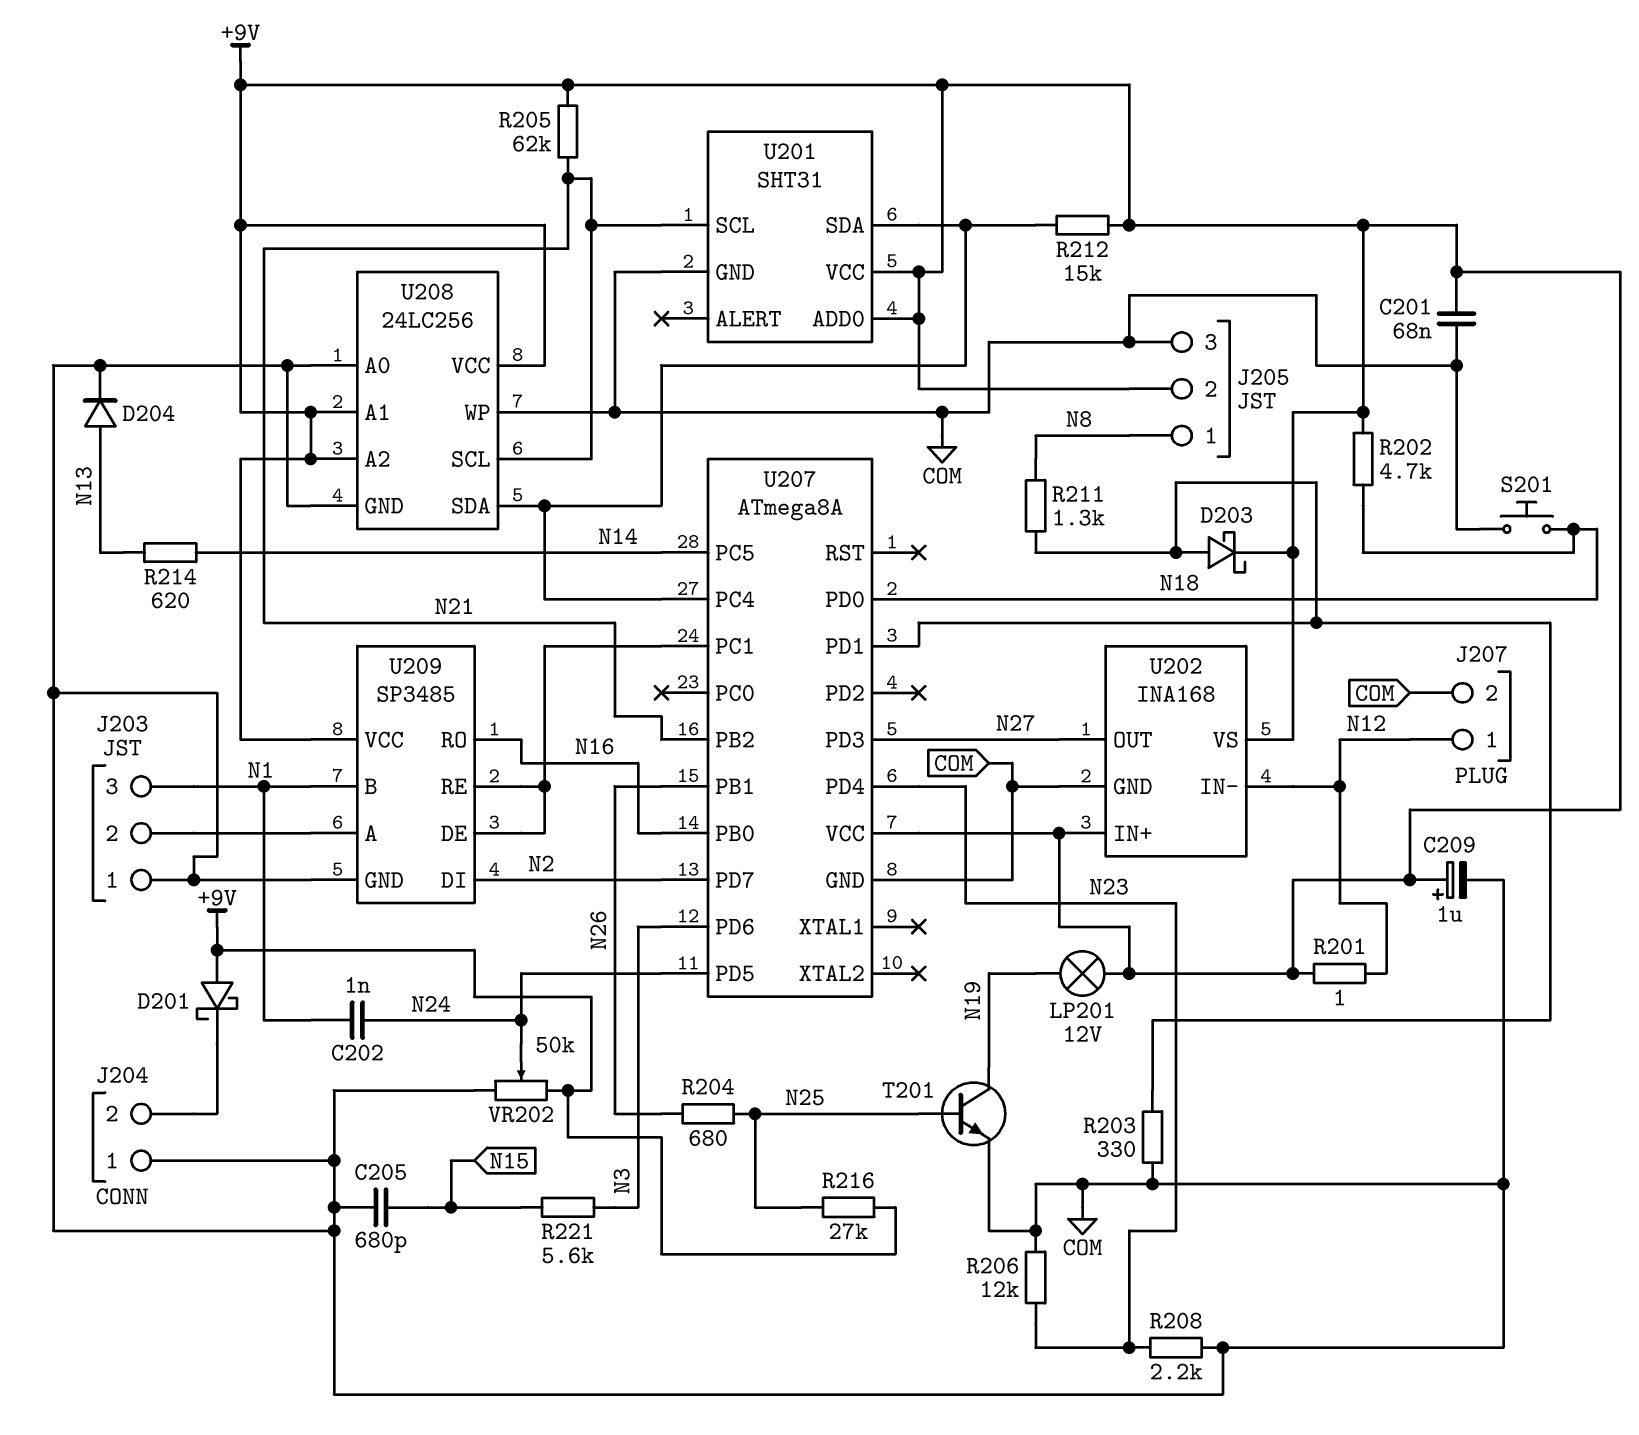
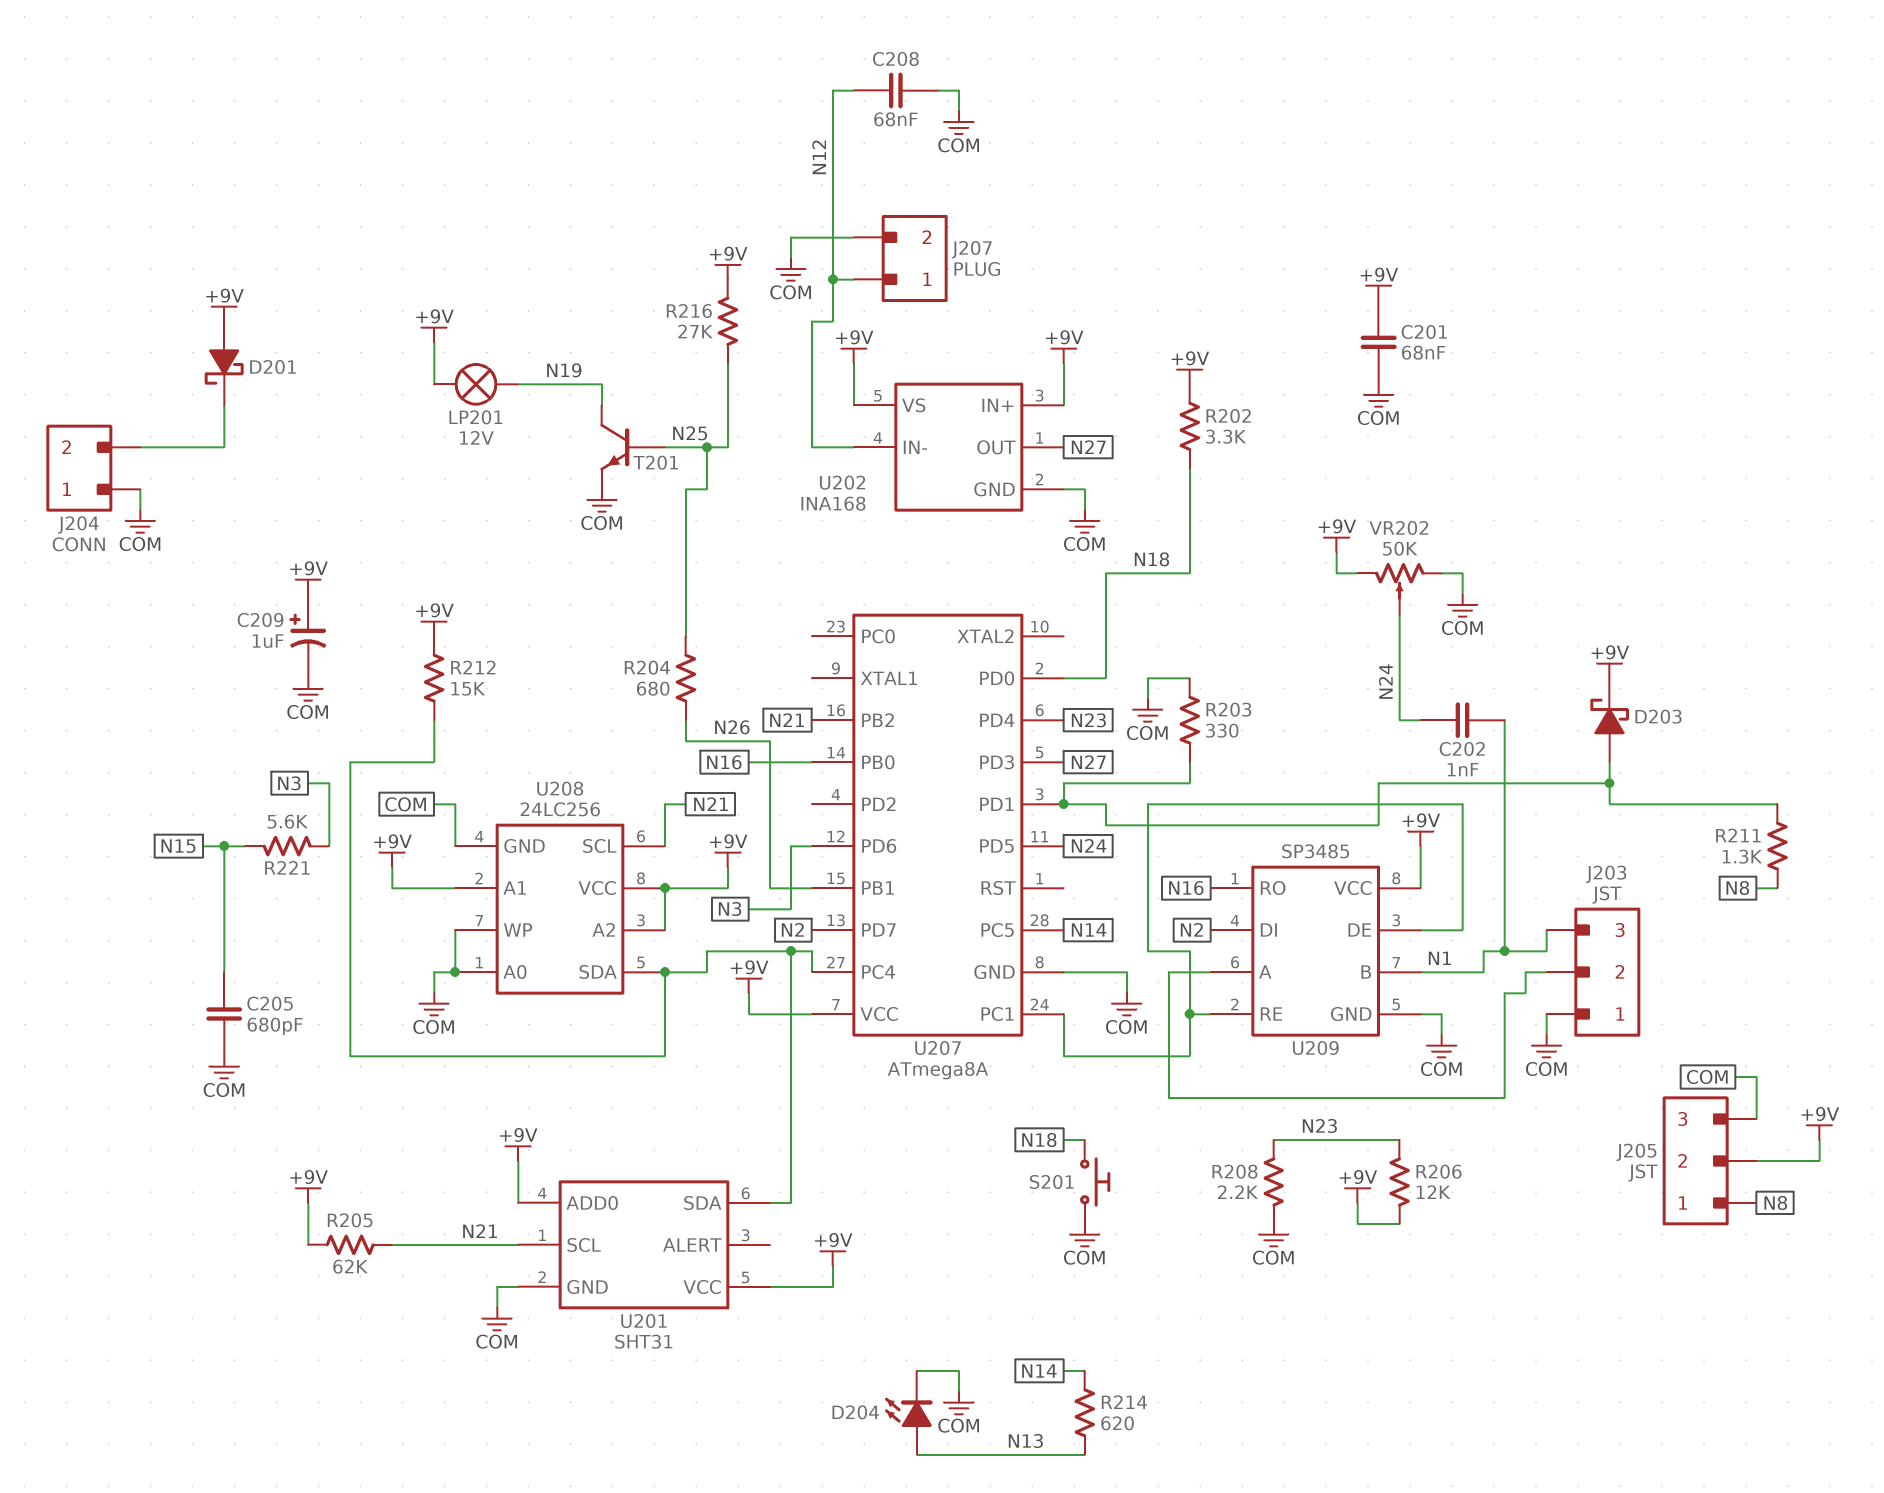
C208: none -> 68nF (COM, N12)
D204: diode (A N13, K COM) -> LED (A N13, K COM)
R201: 1 (+9V, N12) -> none
R202: 4.7k (+9V, N18) -> 3.3k (+9V, N18)
R206: 12k (COM, N23) -> 12k (+9V, N23)

